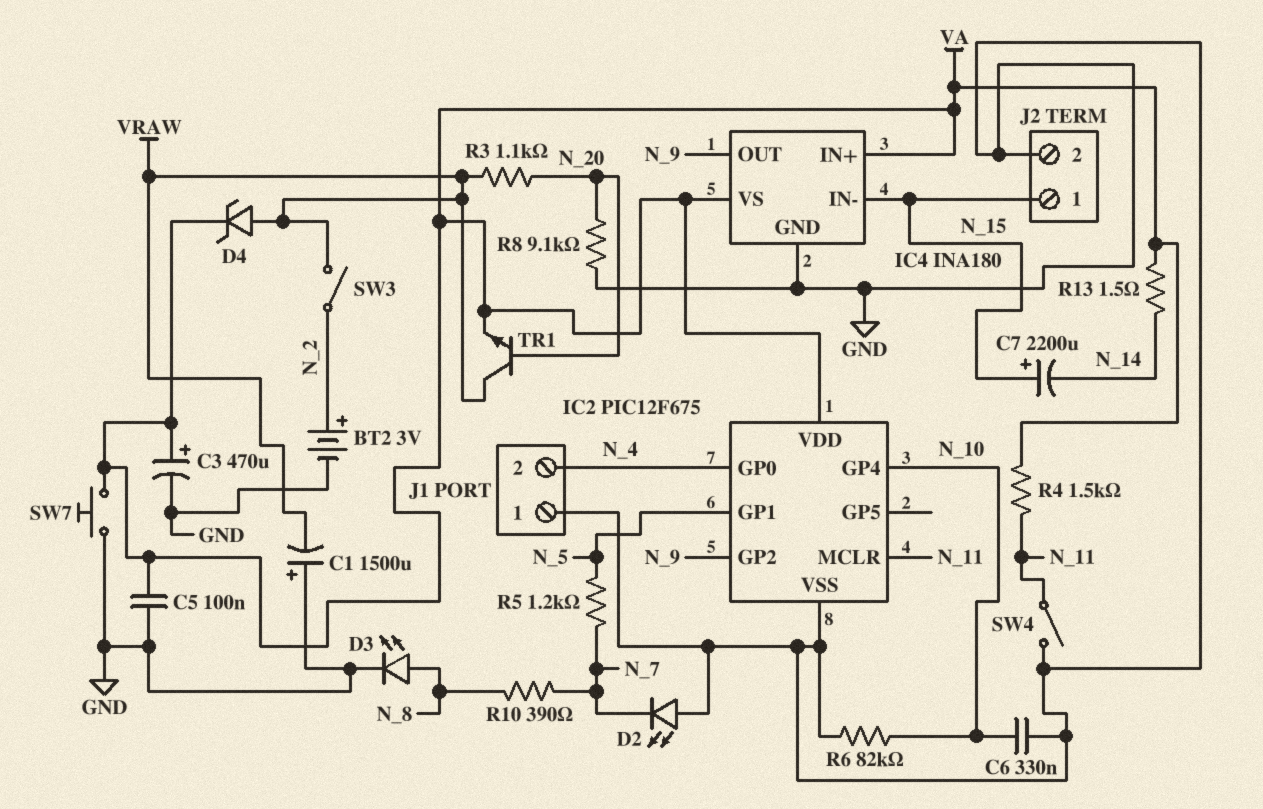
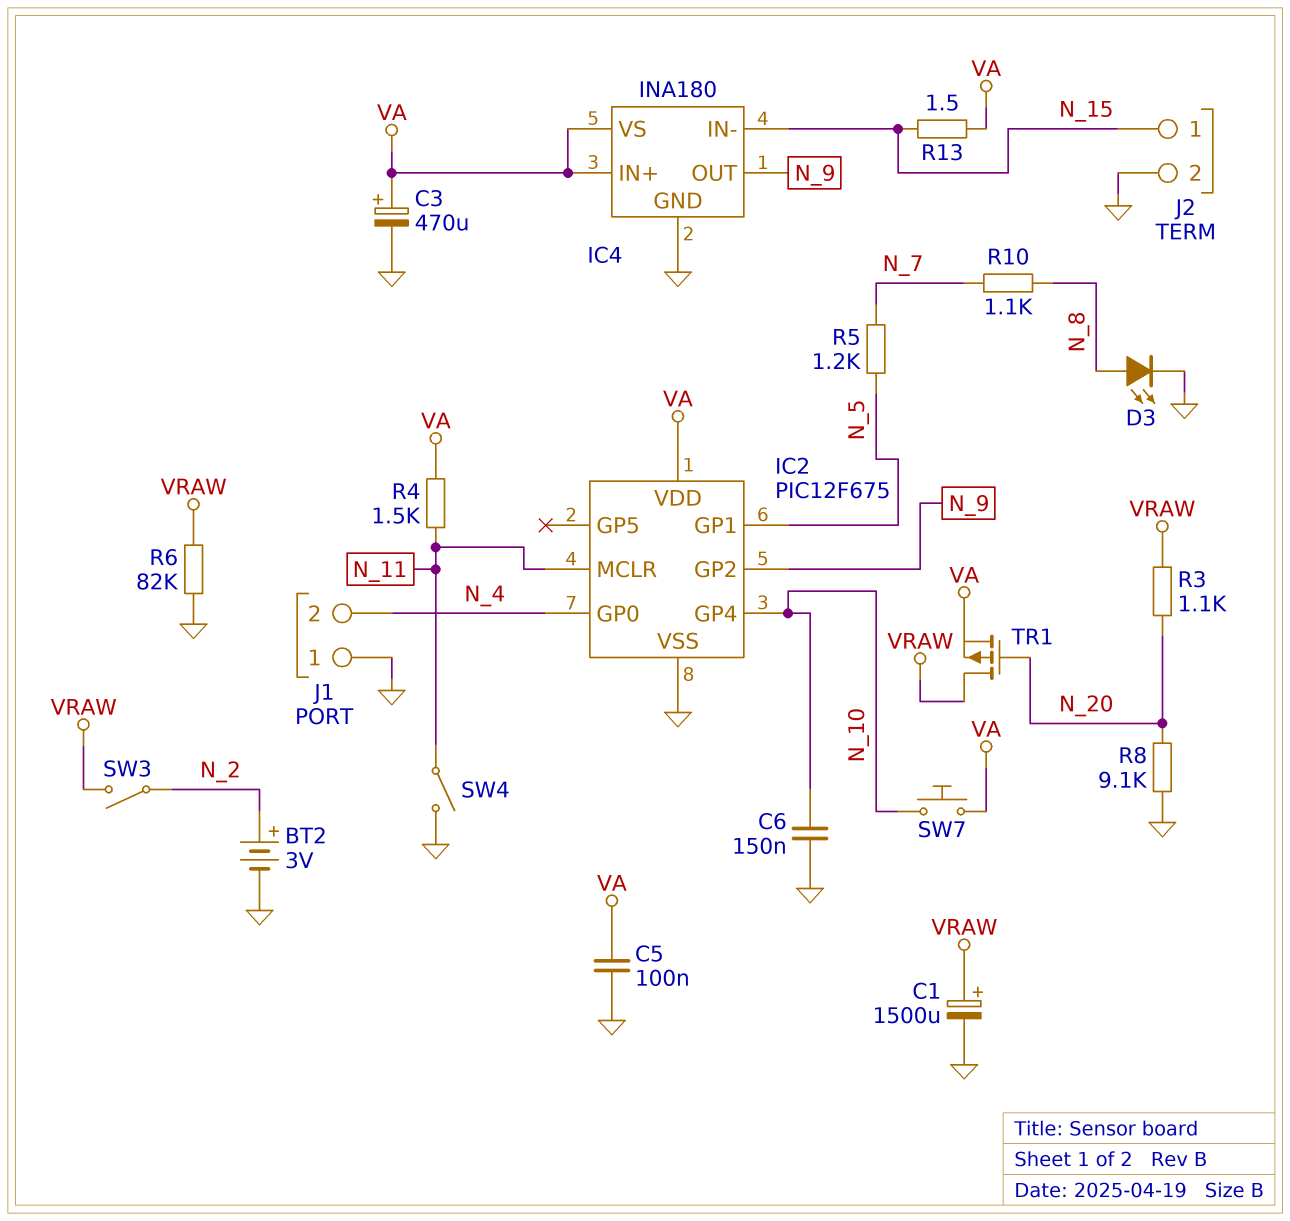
C1: 1500uF (plus GND, minus VRAW) -> 1500uF (plus VRAW, minus GND)
C6: 330nF (GND, N_10) -> 150nF (GND, N_10)
C7: 2200uF (plus N_15, minus N_14) -> none
D2: LED (A GND, K N_7) -> none
D4: zener (A VRAW, K VA) -> none
R6: 82k (GND, N_10) -> 82k (GND, VRAW)
R10: 390 (N_7, N_8) -> 1.1k (N_7, N_8)
R13: 1.5 (N_14, VA) -> 1.5 (N_15, VA)
SW7: button (GND, VA) -> button (N_10, VA)
TR1: NPN (B N_20, C VRAW, E VA) -> PMOS (G N_20, D VRAW, S VA)

